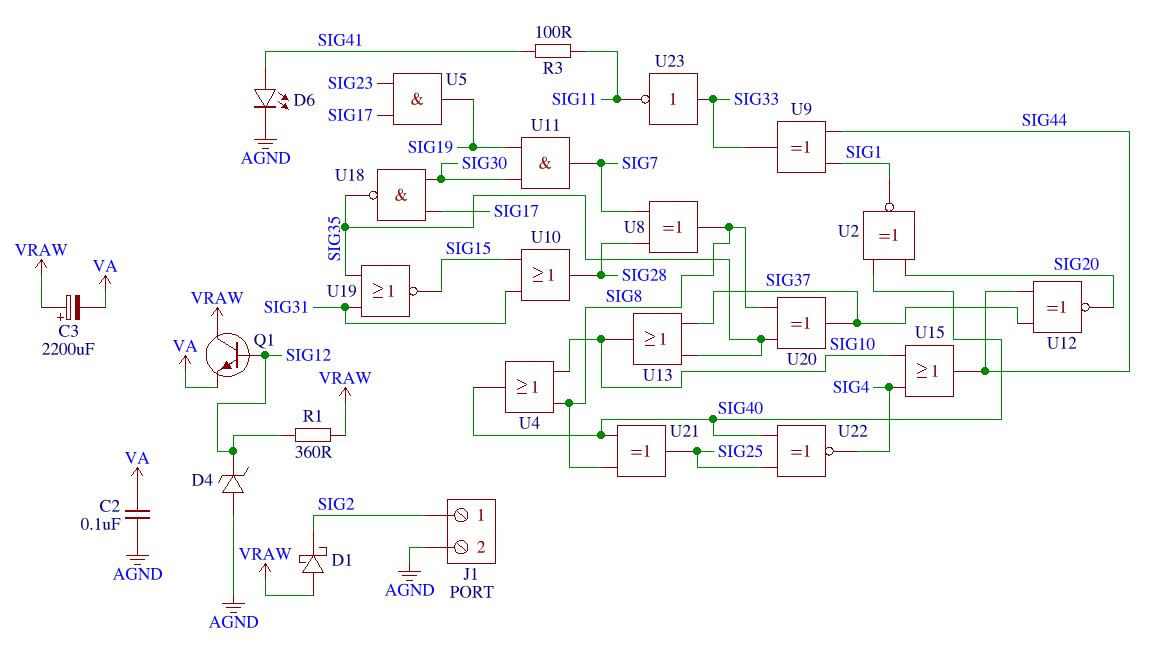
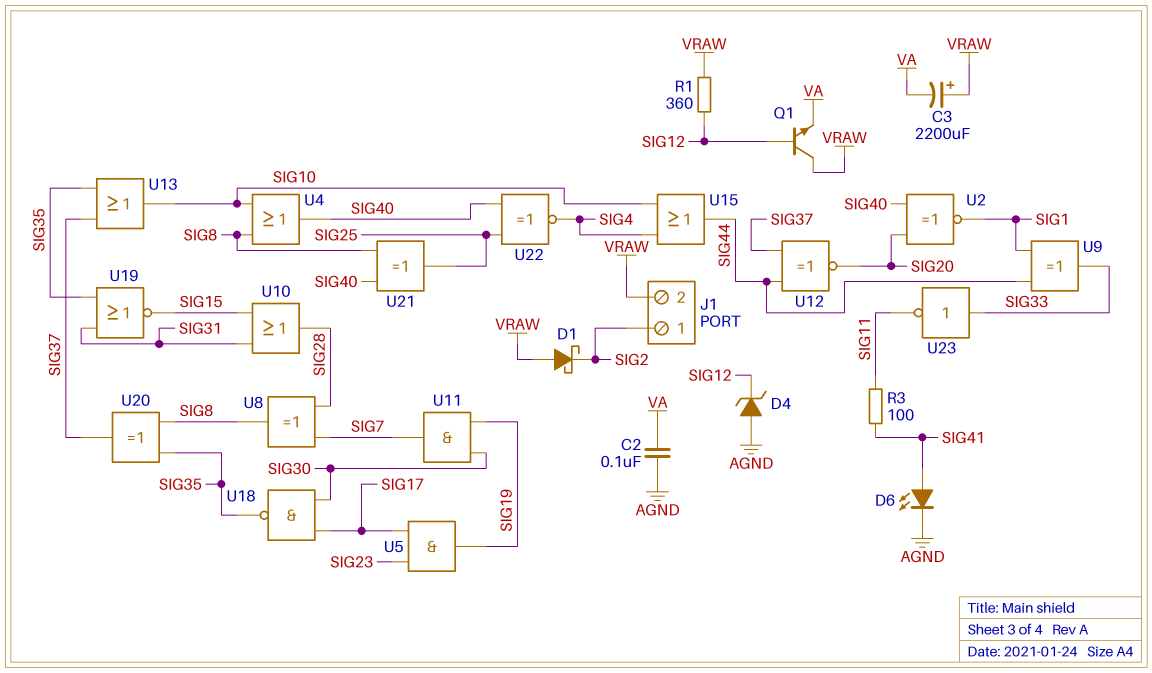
J1 pin 2: AGND -> VRAW

